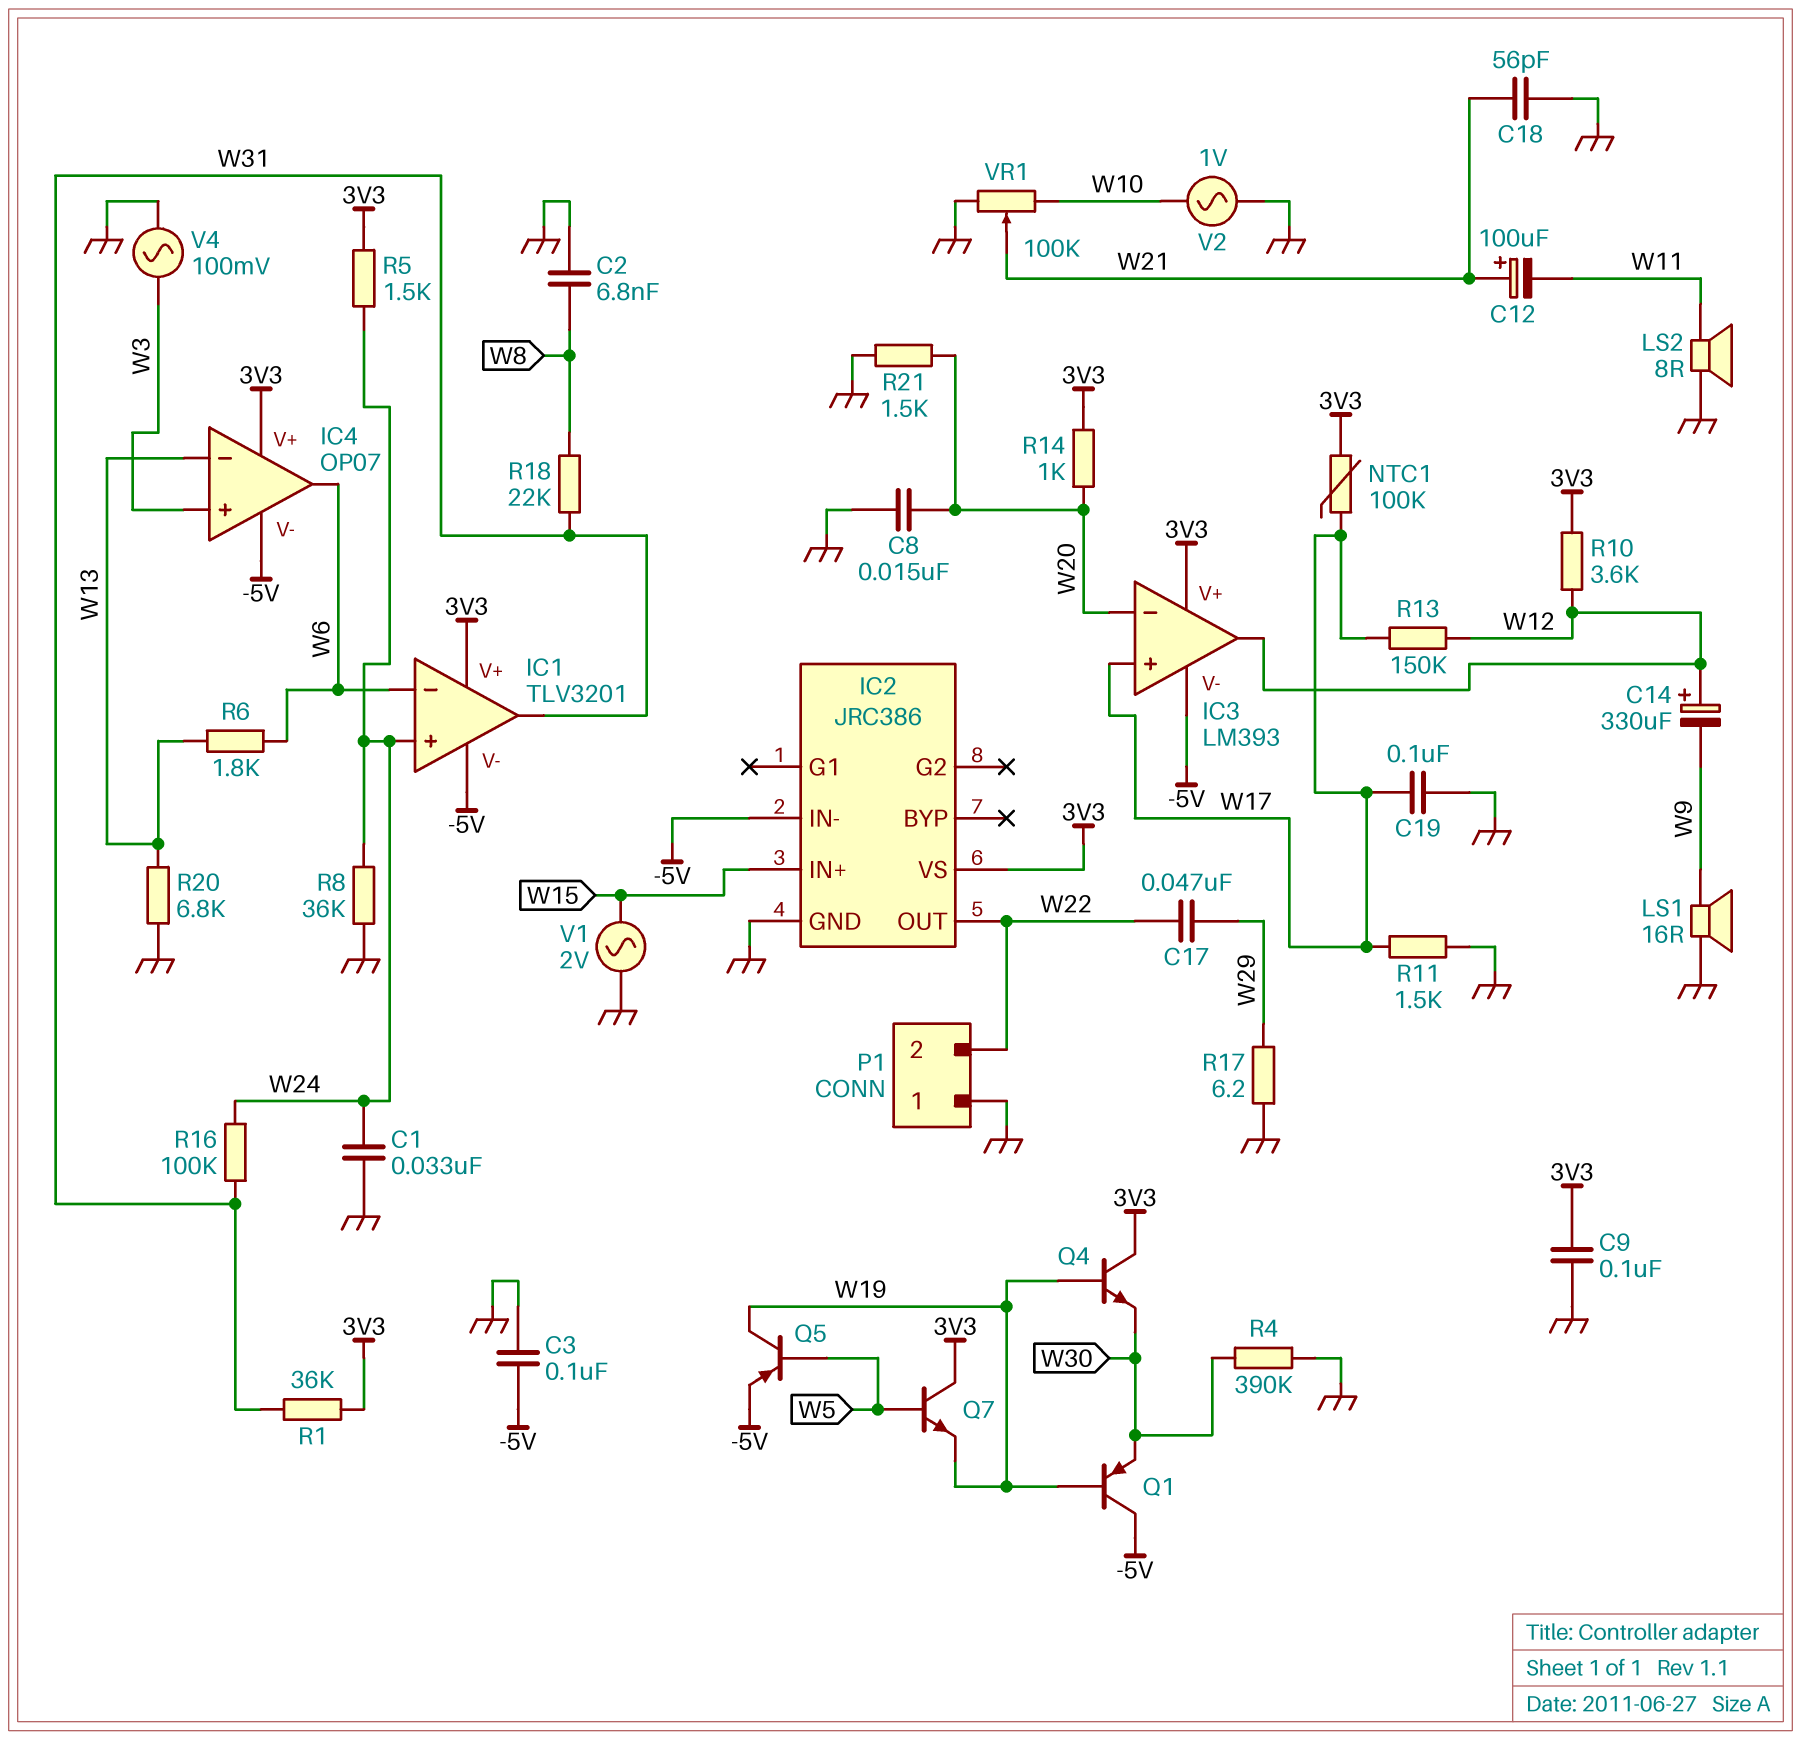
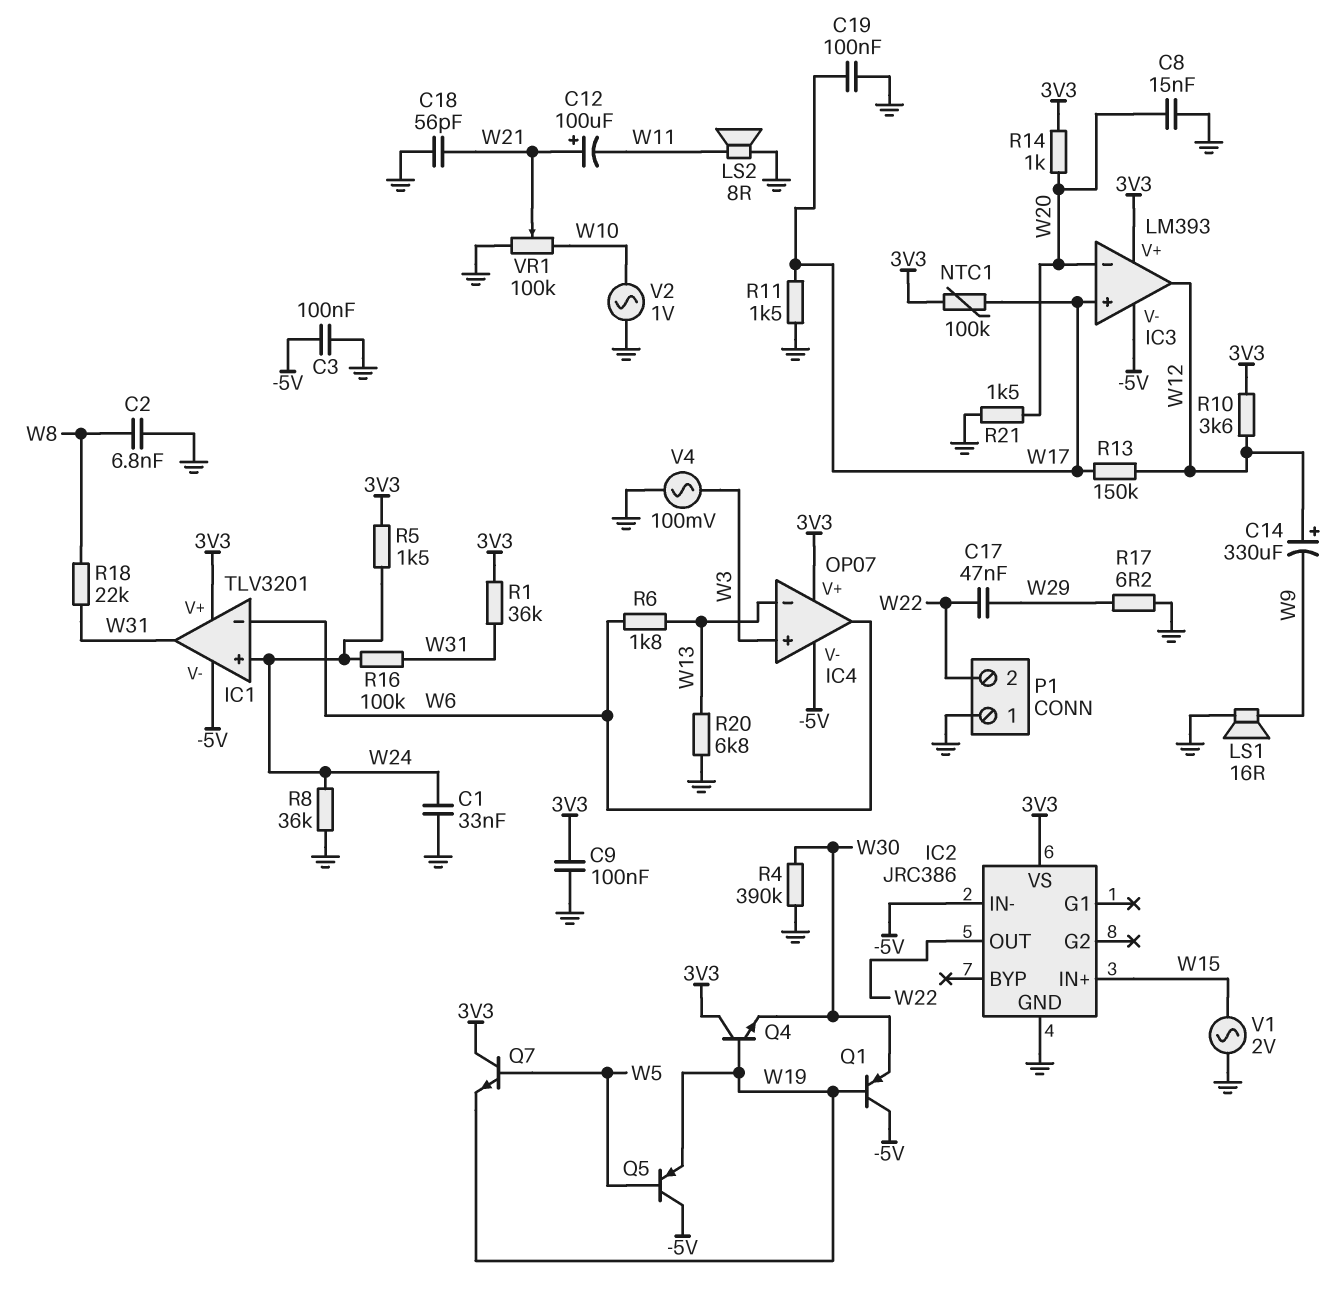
Q5: PNP (B W5, C W19, E -5V) -> PNP (B W5, C -5V, E W19)

